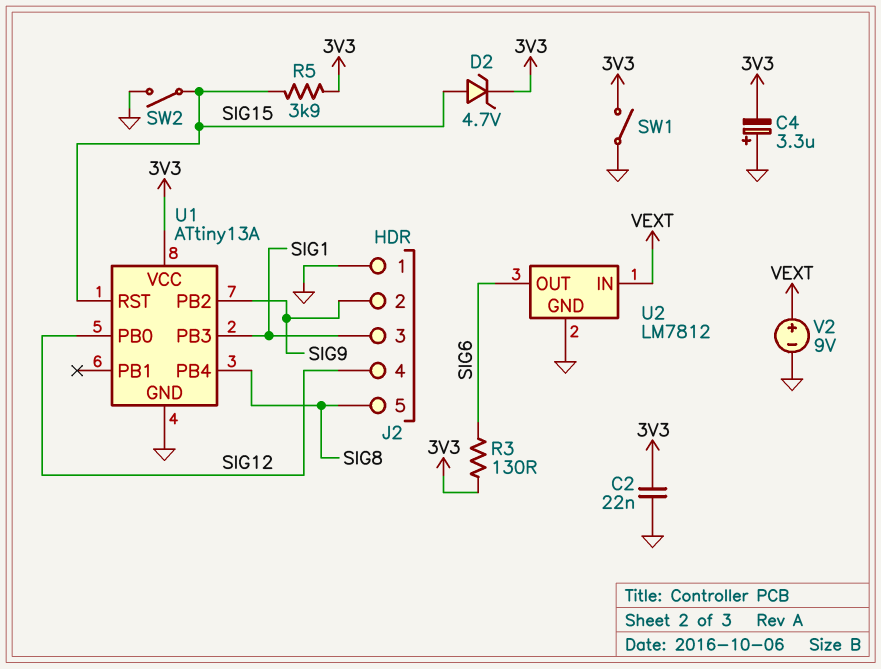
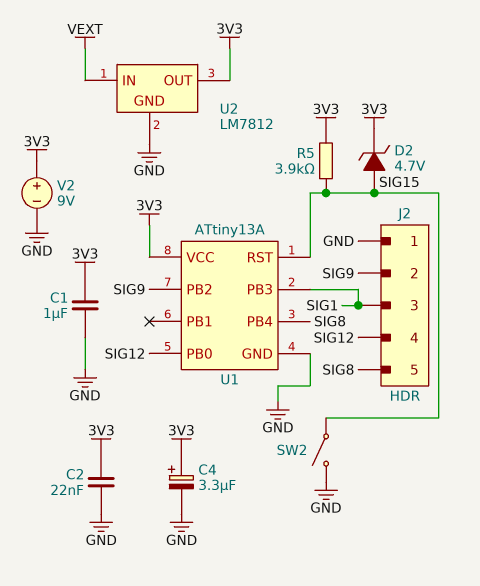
C1: none -> 1uF (3V3, GND)
C4: 3.3uF (plus GND, minus 3V3) -> 3.3uF (plus 3V3, minus GND)
R3: 130 (3V3, SIG6) -> none
SW1: switch (3V3, GND) -> none
U2 pin OUT: SIG6 -> 3V3
V2: 9V (plus VEXT, minus GND) -> 9V (plus 3V3, minus GND)

